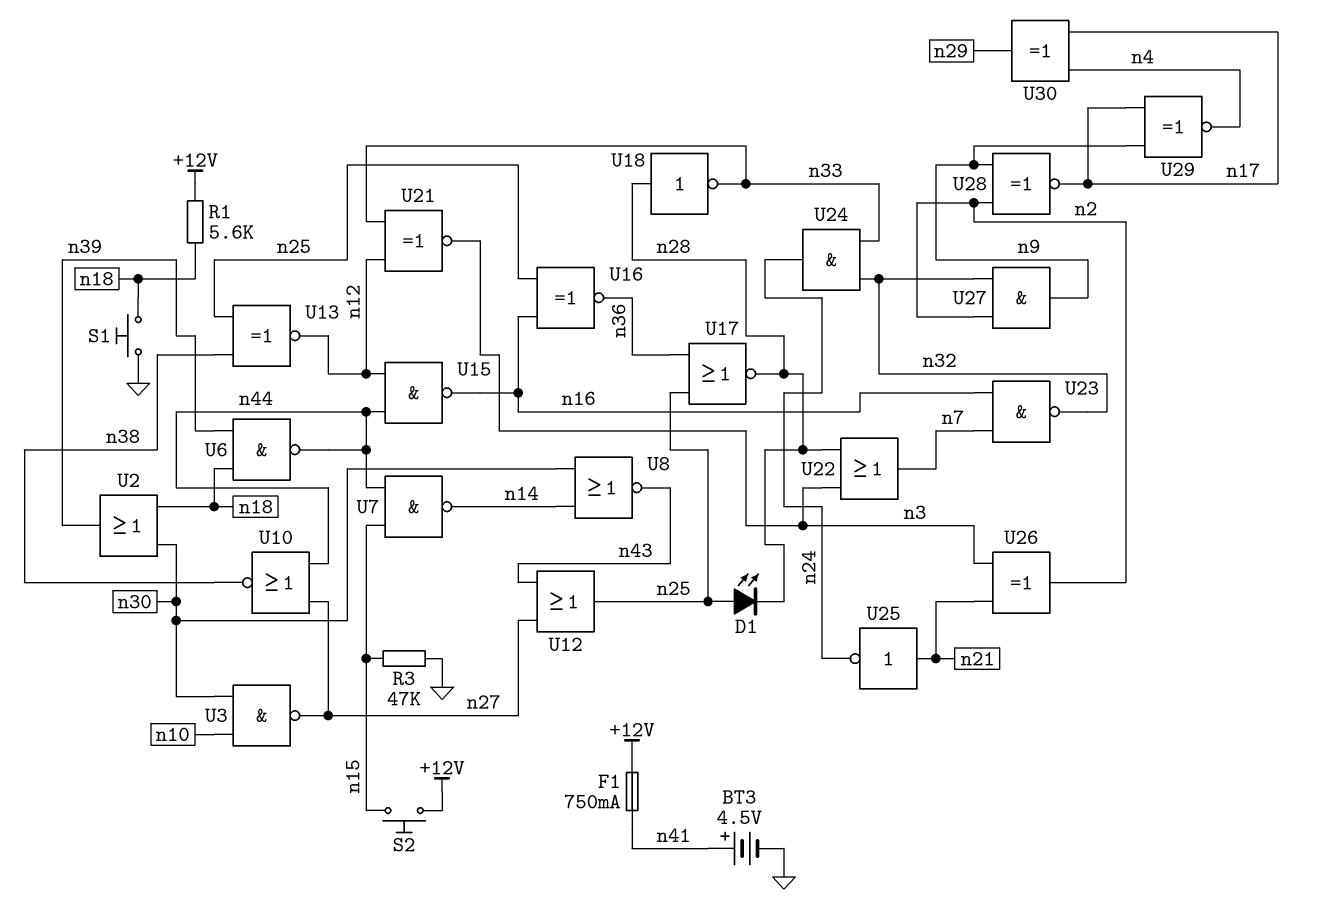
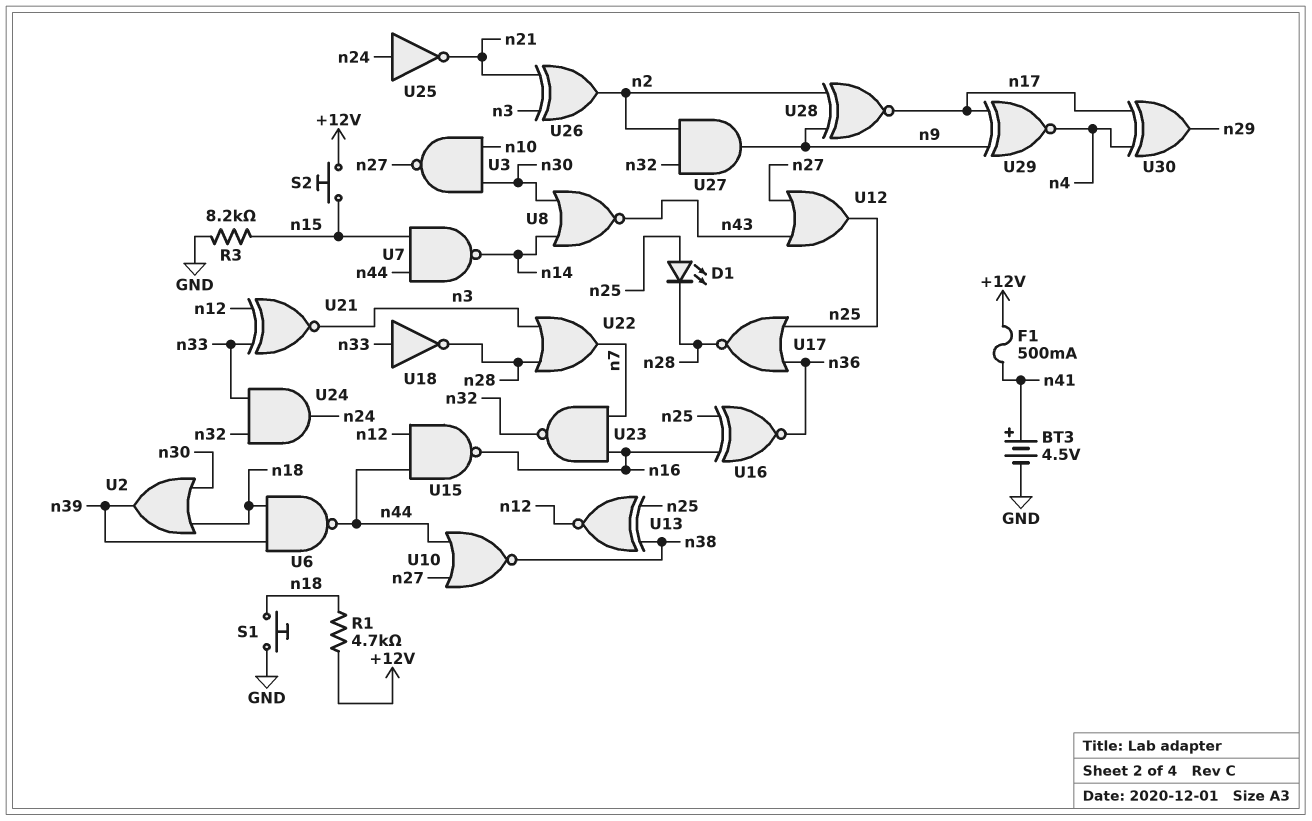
F1: 750mA (+12V, n41) -> 500mA (+12V, n41)
R1: 5.6k (+12V, n18) -> 4.7k (+12V, n18)
R3: 47k (GND, n15) -> 8.2k (GND, n15)
U18: NOT (in n28, out n33) -> NOT (in n33, out n28)
U25: NOT (in n21, out n24) -> NOT (in n24, out n21)

